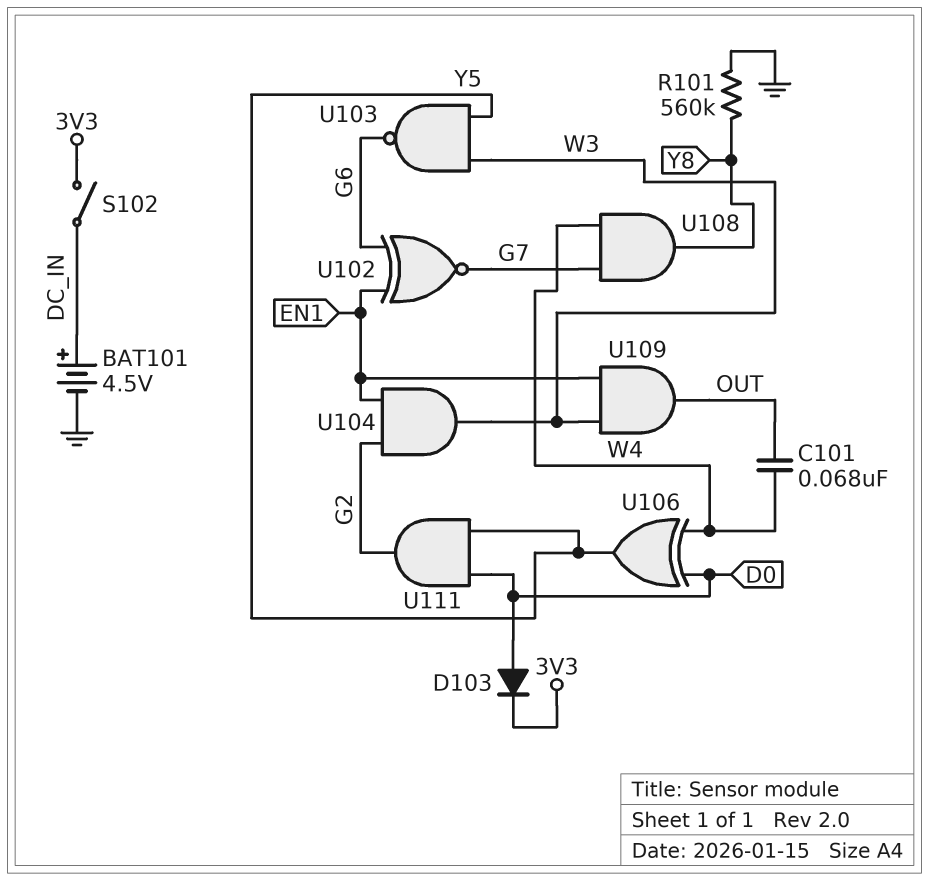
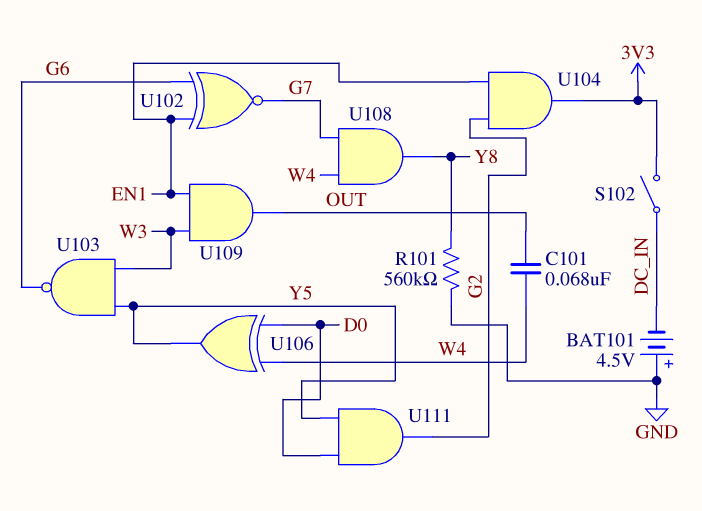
BAT101: 4.5V (plus DC_IN, minus GND) -> 4.5V (plus GND, minus DC_IN)
D103: diode (A D0, K 3V3) -> none
U104: AND (in EN1, in G2, out W3) -> AND (in EN1, in G2, out 3V3)

